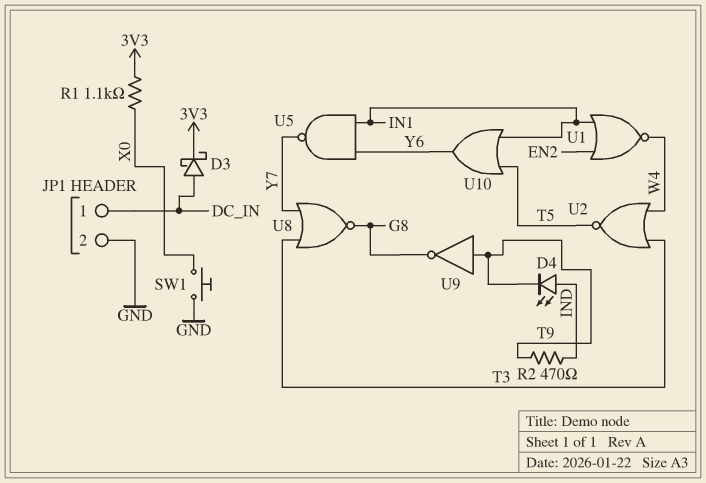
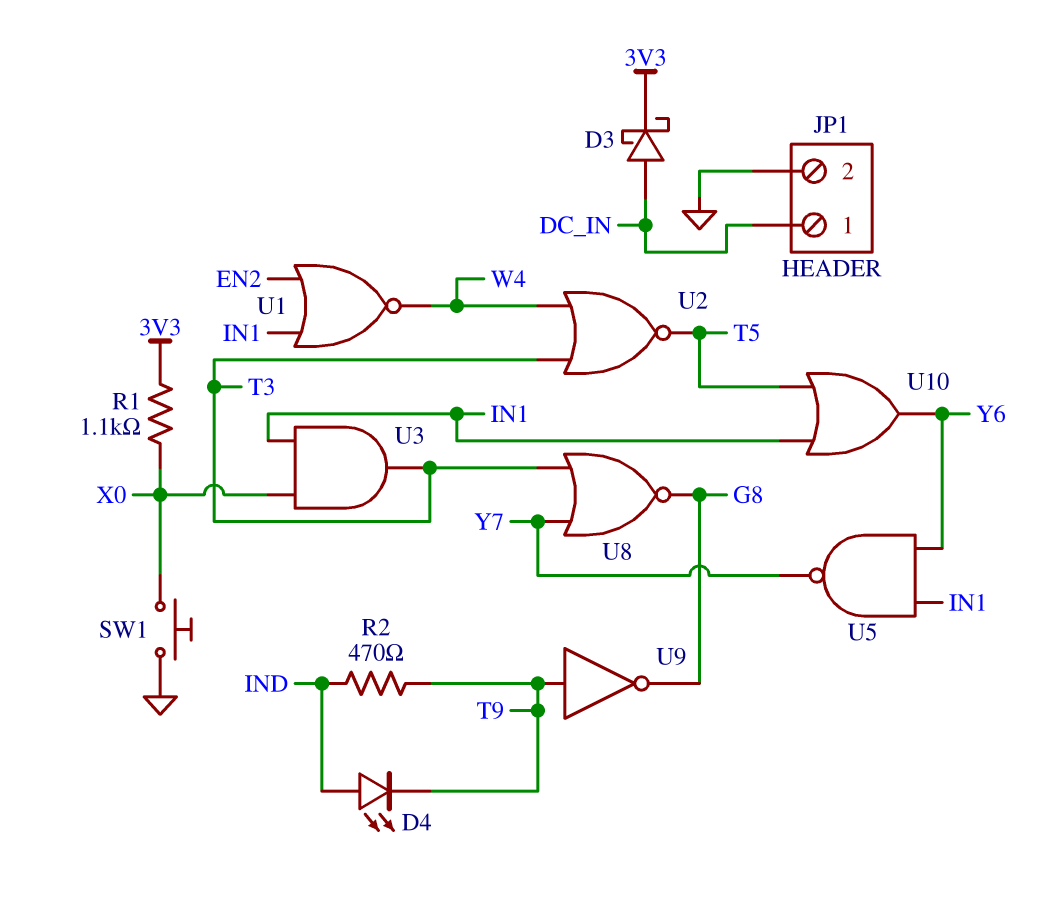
U3: none -> AND (in IN1, in X0, out T3)

